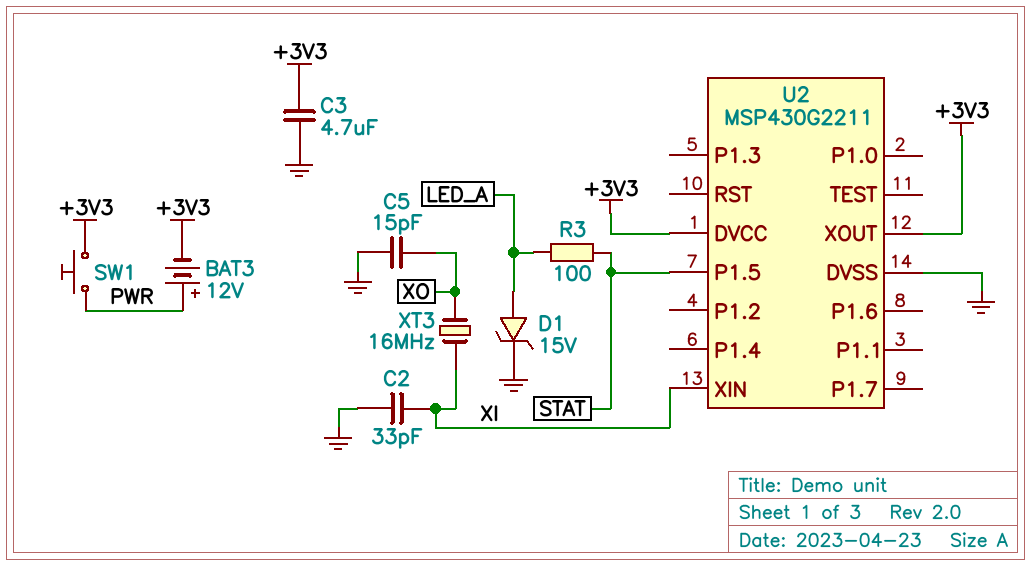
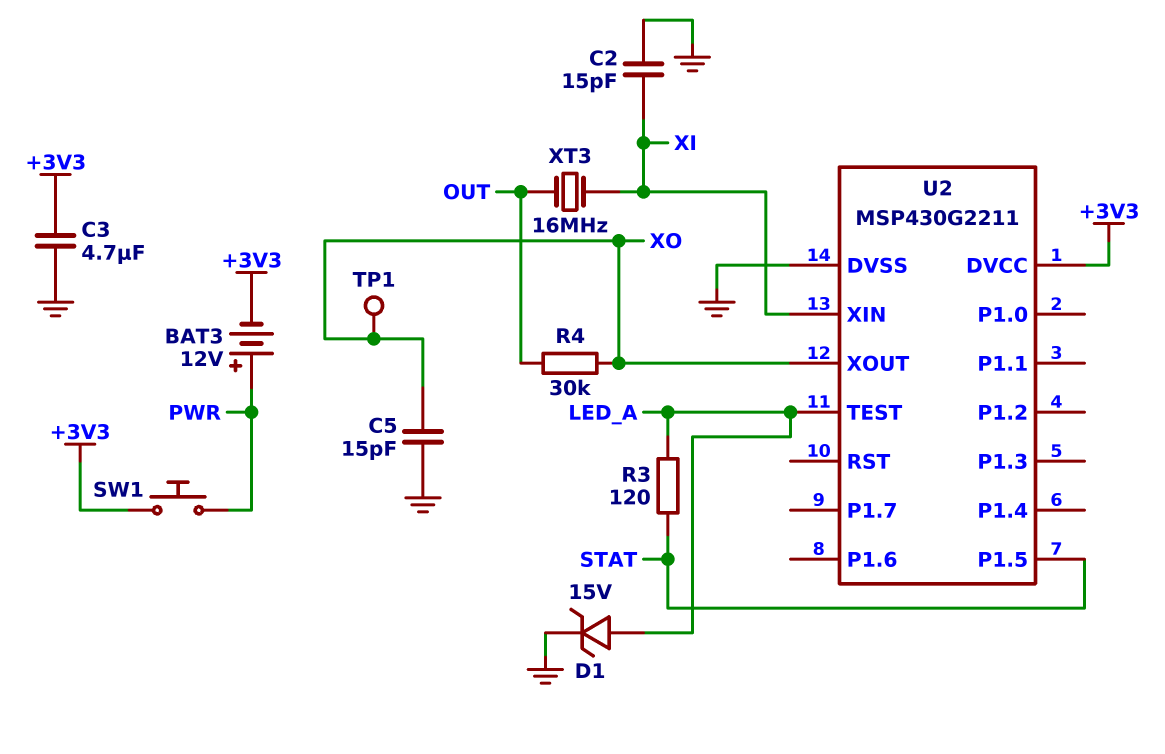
C2: 33pF (GND, XI) -> 15pF (GND, XI)
R3: 100 (LED_A, STAT) -> 120 (LED_A, STAT)
R4: none -> 30k (OUT, XO)
TP1: none -> test point (XO)
U2 pin TEST: none -> LED_A
U2 pin XOUT: +3V3 -> XO
XT3: 16MHz (XI, XO) -> 16MHz (OUT, XI)

